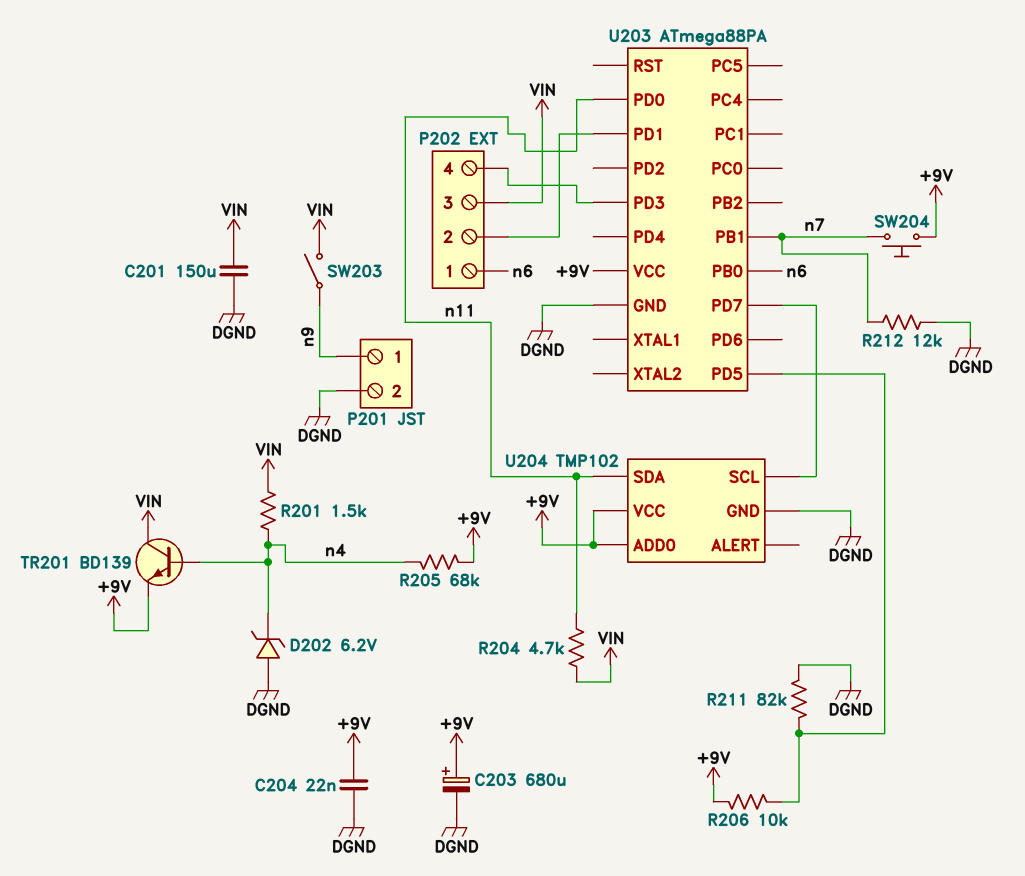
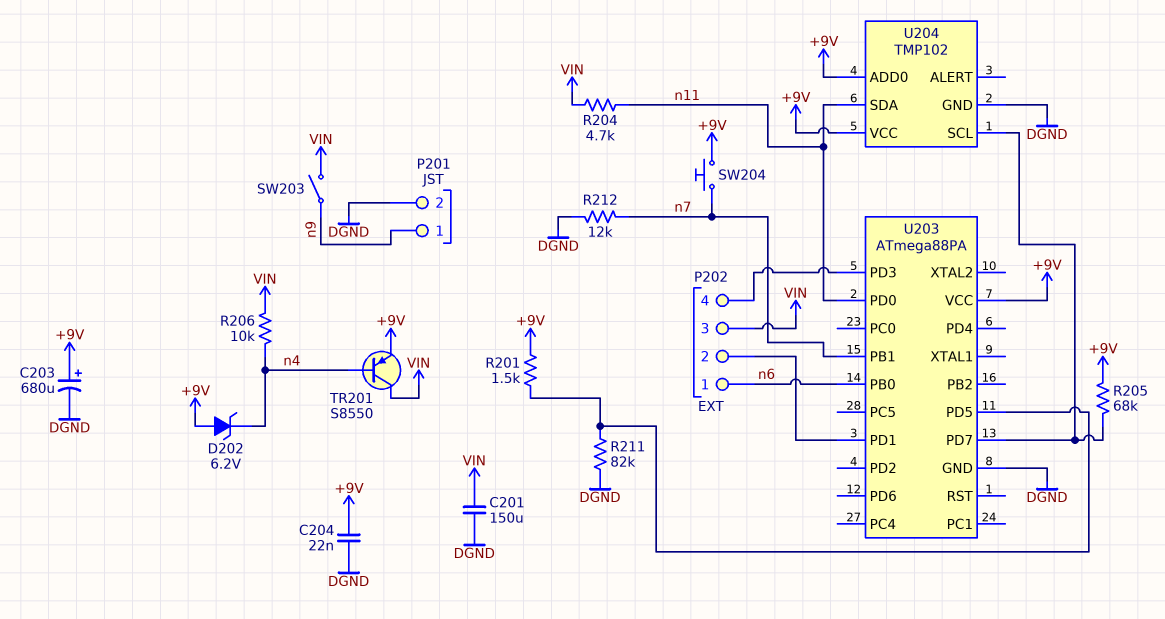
D202: zener 6.2V (A DGND, K n4) -> zener 6.2V (A +9V, K n4)
R201: 1.5k (VIN, n4) -> 1.5k (+9V, U203/PD5)
R205: 68k (+9V, n4) -> 68k (+9V, U203/PD7)
R206: 10k (+9V, U203/PD5) -> 10k (VIN, n4)
TR201: NPN BD139 (B n4, C VIN, E +9V) -> PNP S8550 (B n4, C VIN, E +9V)

